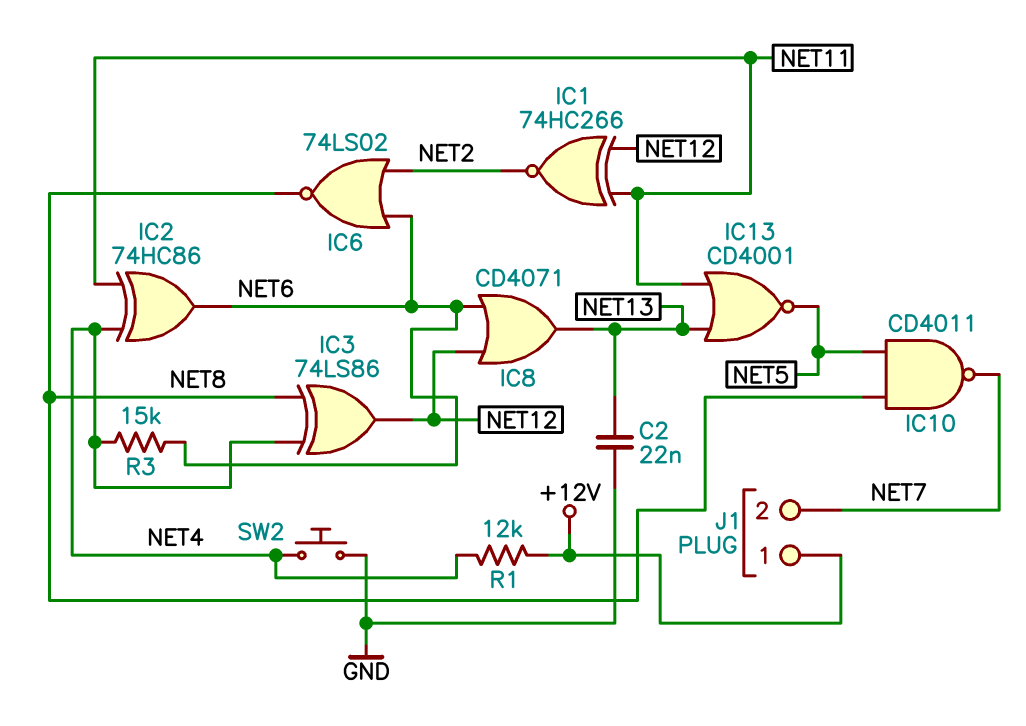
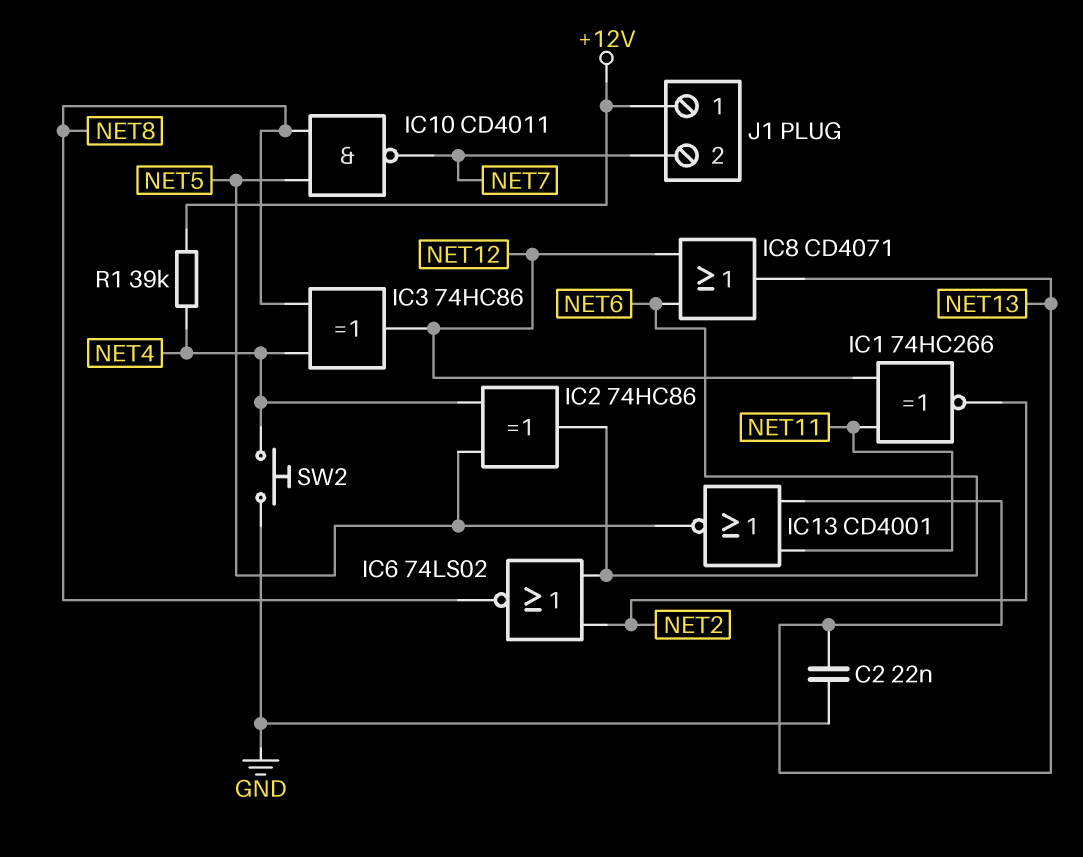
IC2: XOR 74HC86 (in NET4, in NET11, out NET6) -> XOR 74HC86 (in NET4, in NET5, out NET6)
IC3: XOR 74LS86 (in NET4, in NET8, out NET12) -> XOR 74HC86 (in NET4, in NET8, out NET12)
R1: 12k (+12V, NET4) -> 39k (+12V, NET4)
R3: 15k (NET4, NET6) -> none

